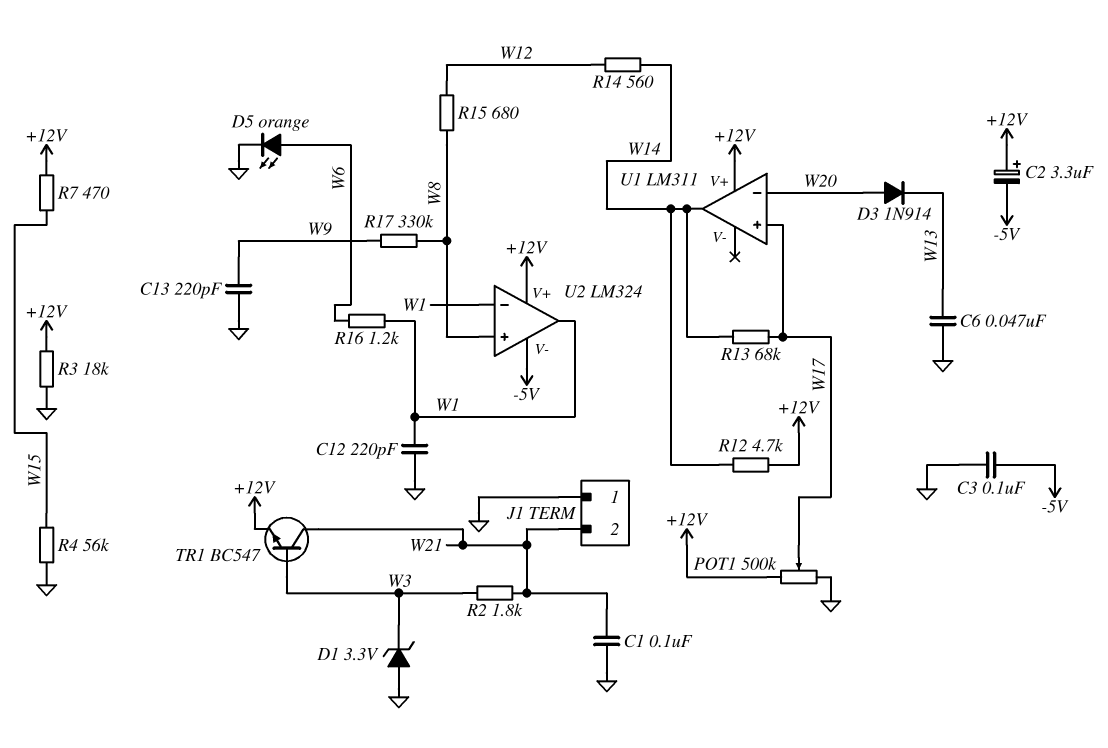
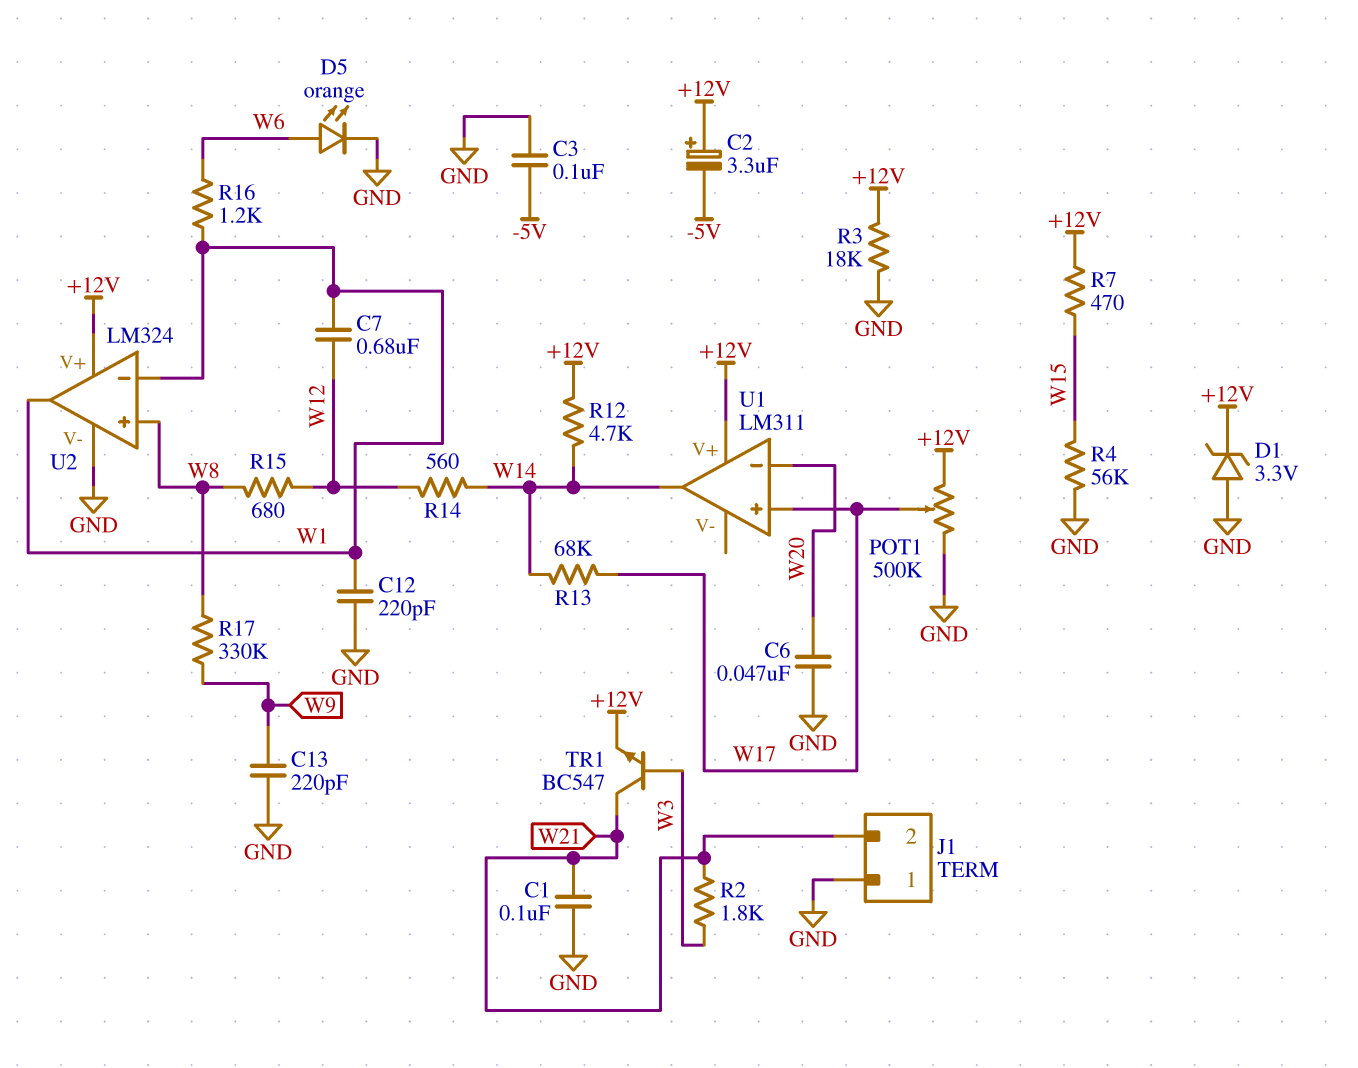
C6: 47nF (GND, W13) -> 47nF (GND, W20)
C7: none -> 680nF (W1, W12)
D1: zener 3.3V (A GND, K W3) -> zener 3.3V (A GND, K +12V)
D3: diode 1N914 (A W20, K W13) -> none
U2 pin V-: -5V -> GND

